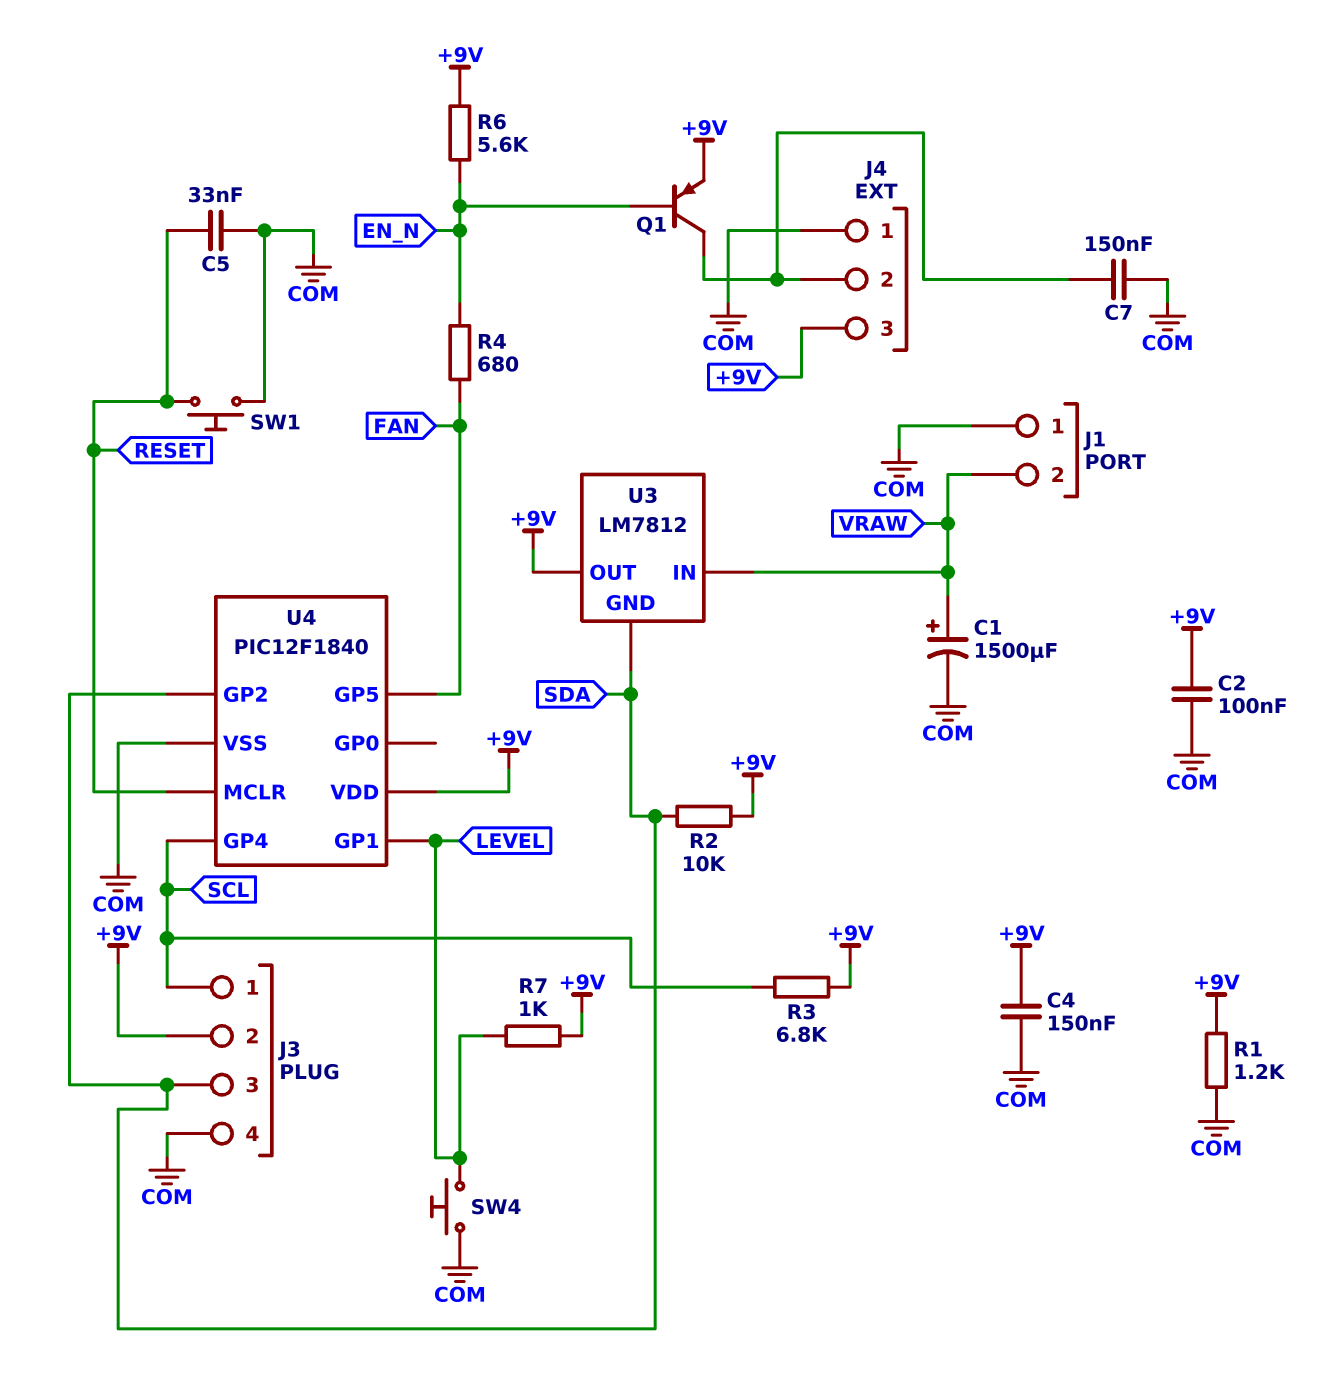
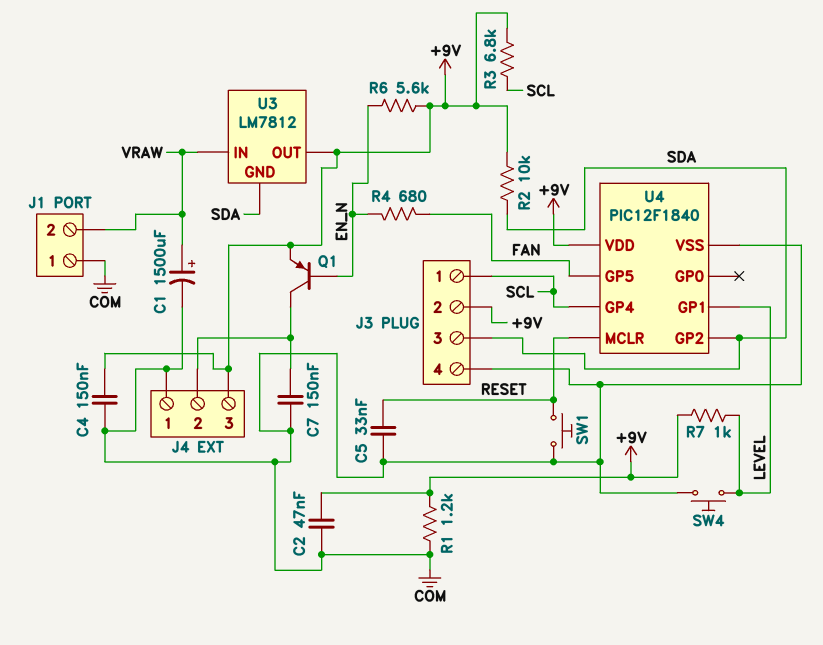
C2: 100nF (+9V, COM) -> 47nF (+9V, COM)

